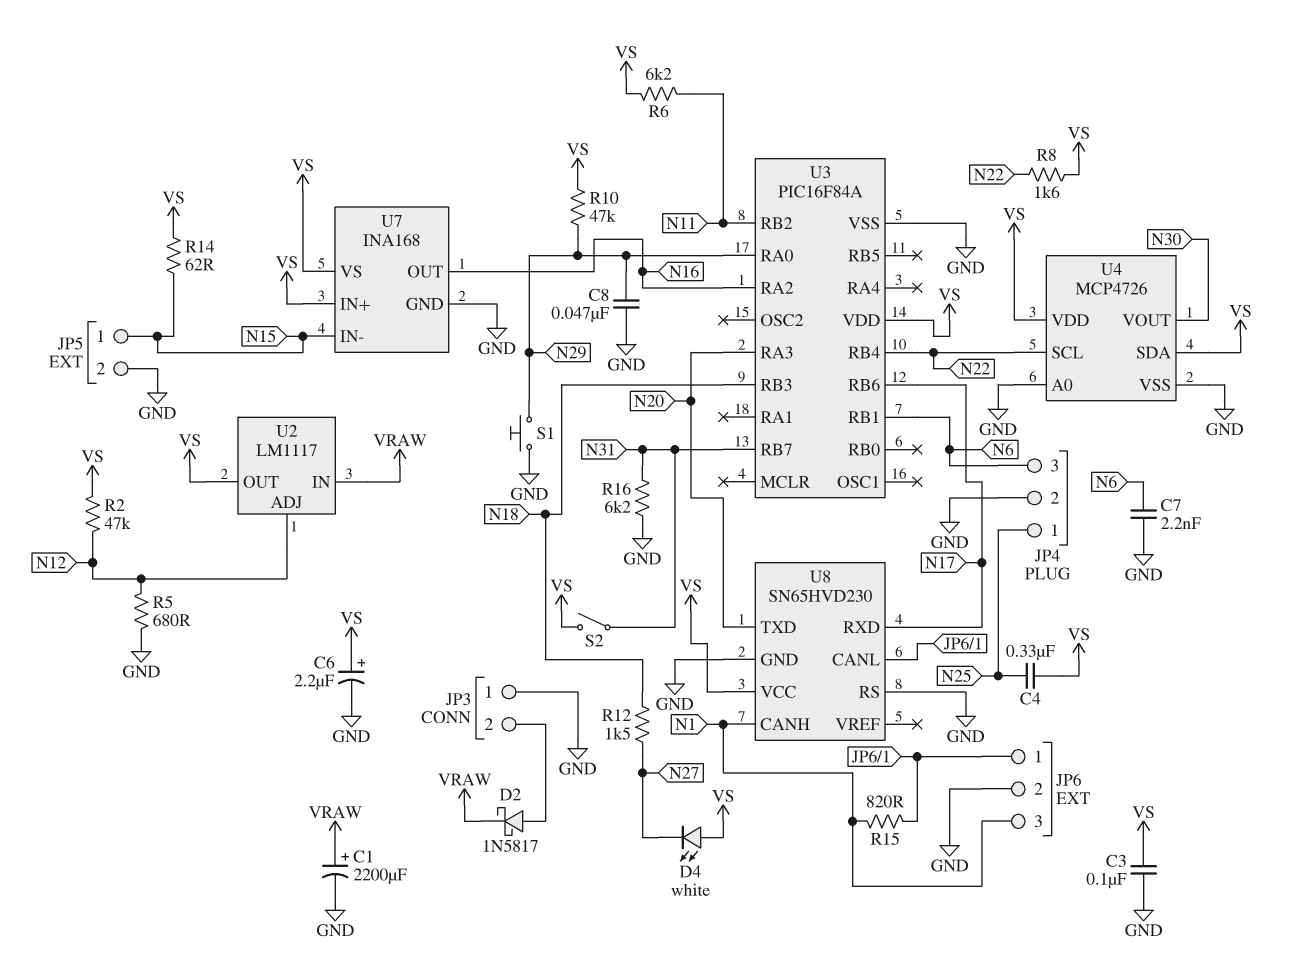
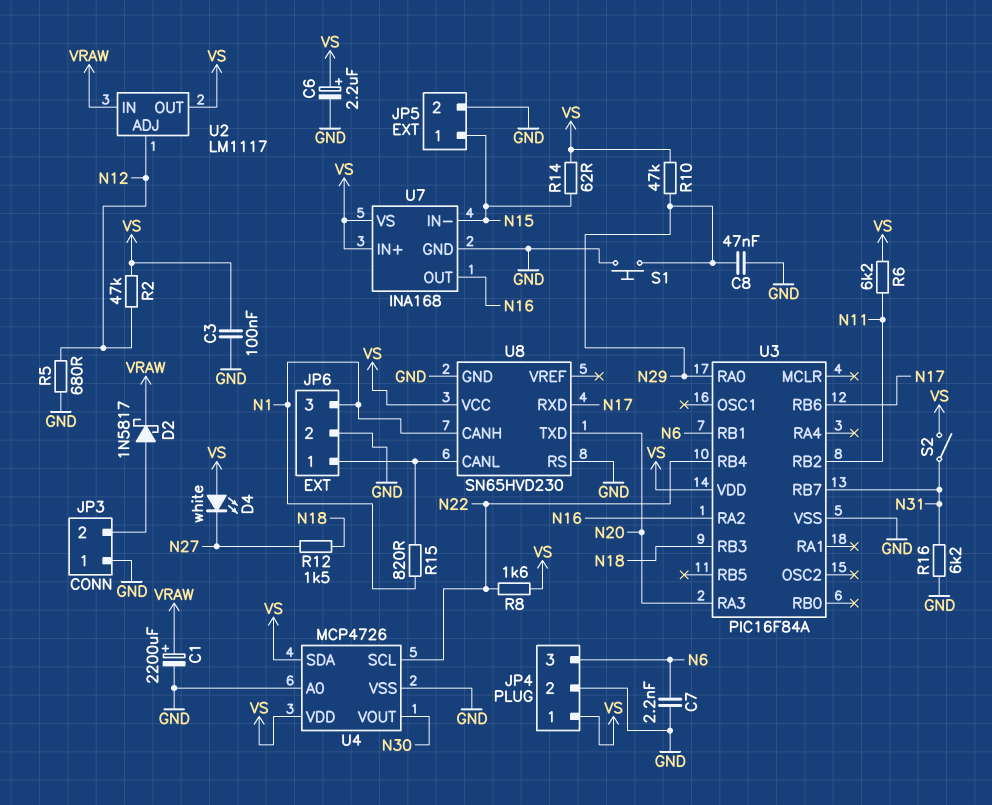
C4: 330nF (N25, VS) -> none
JP4 pin 1: N25 -> VS

